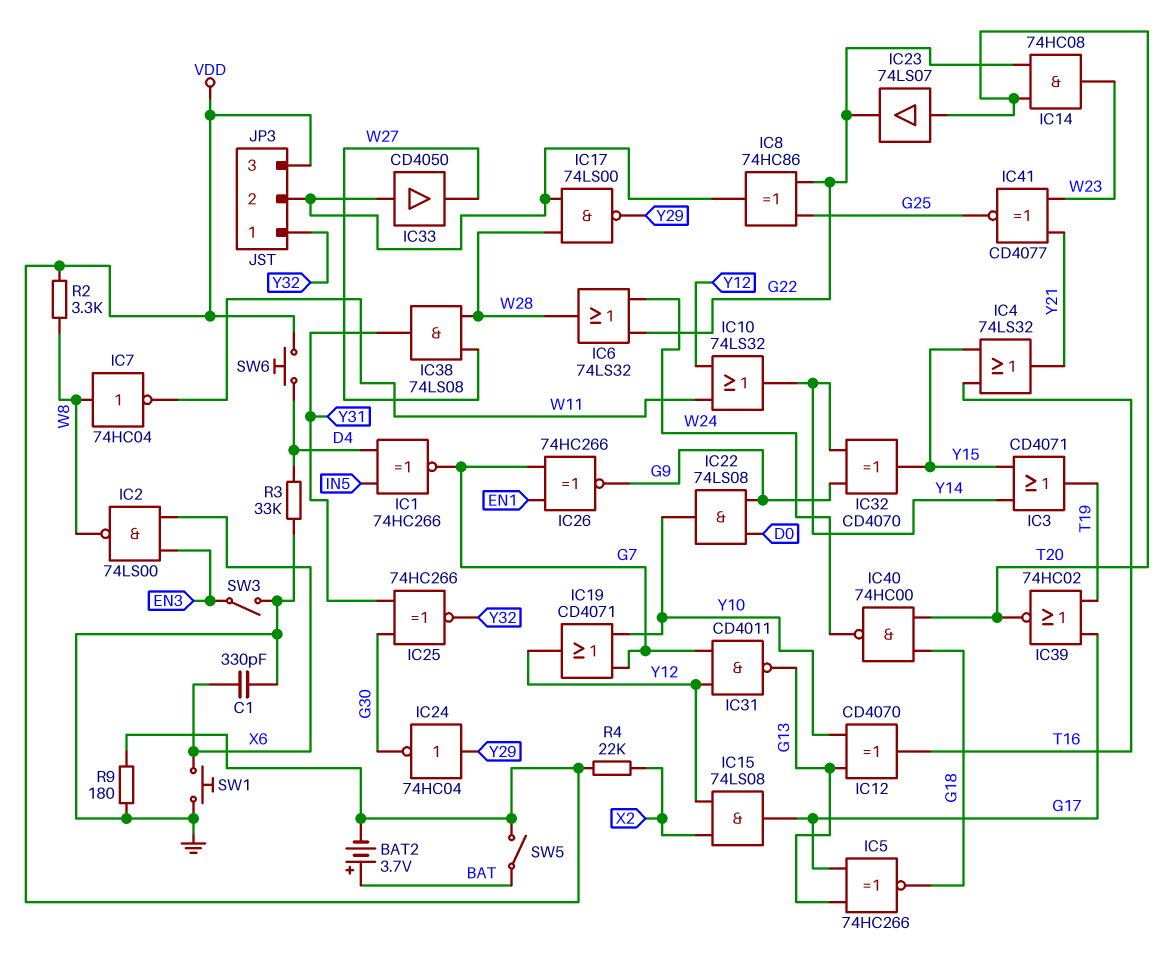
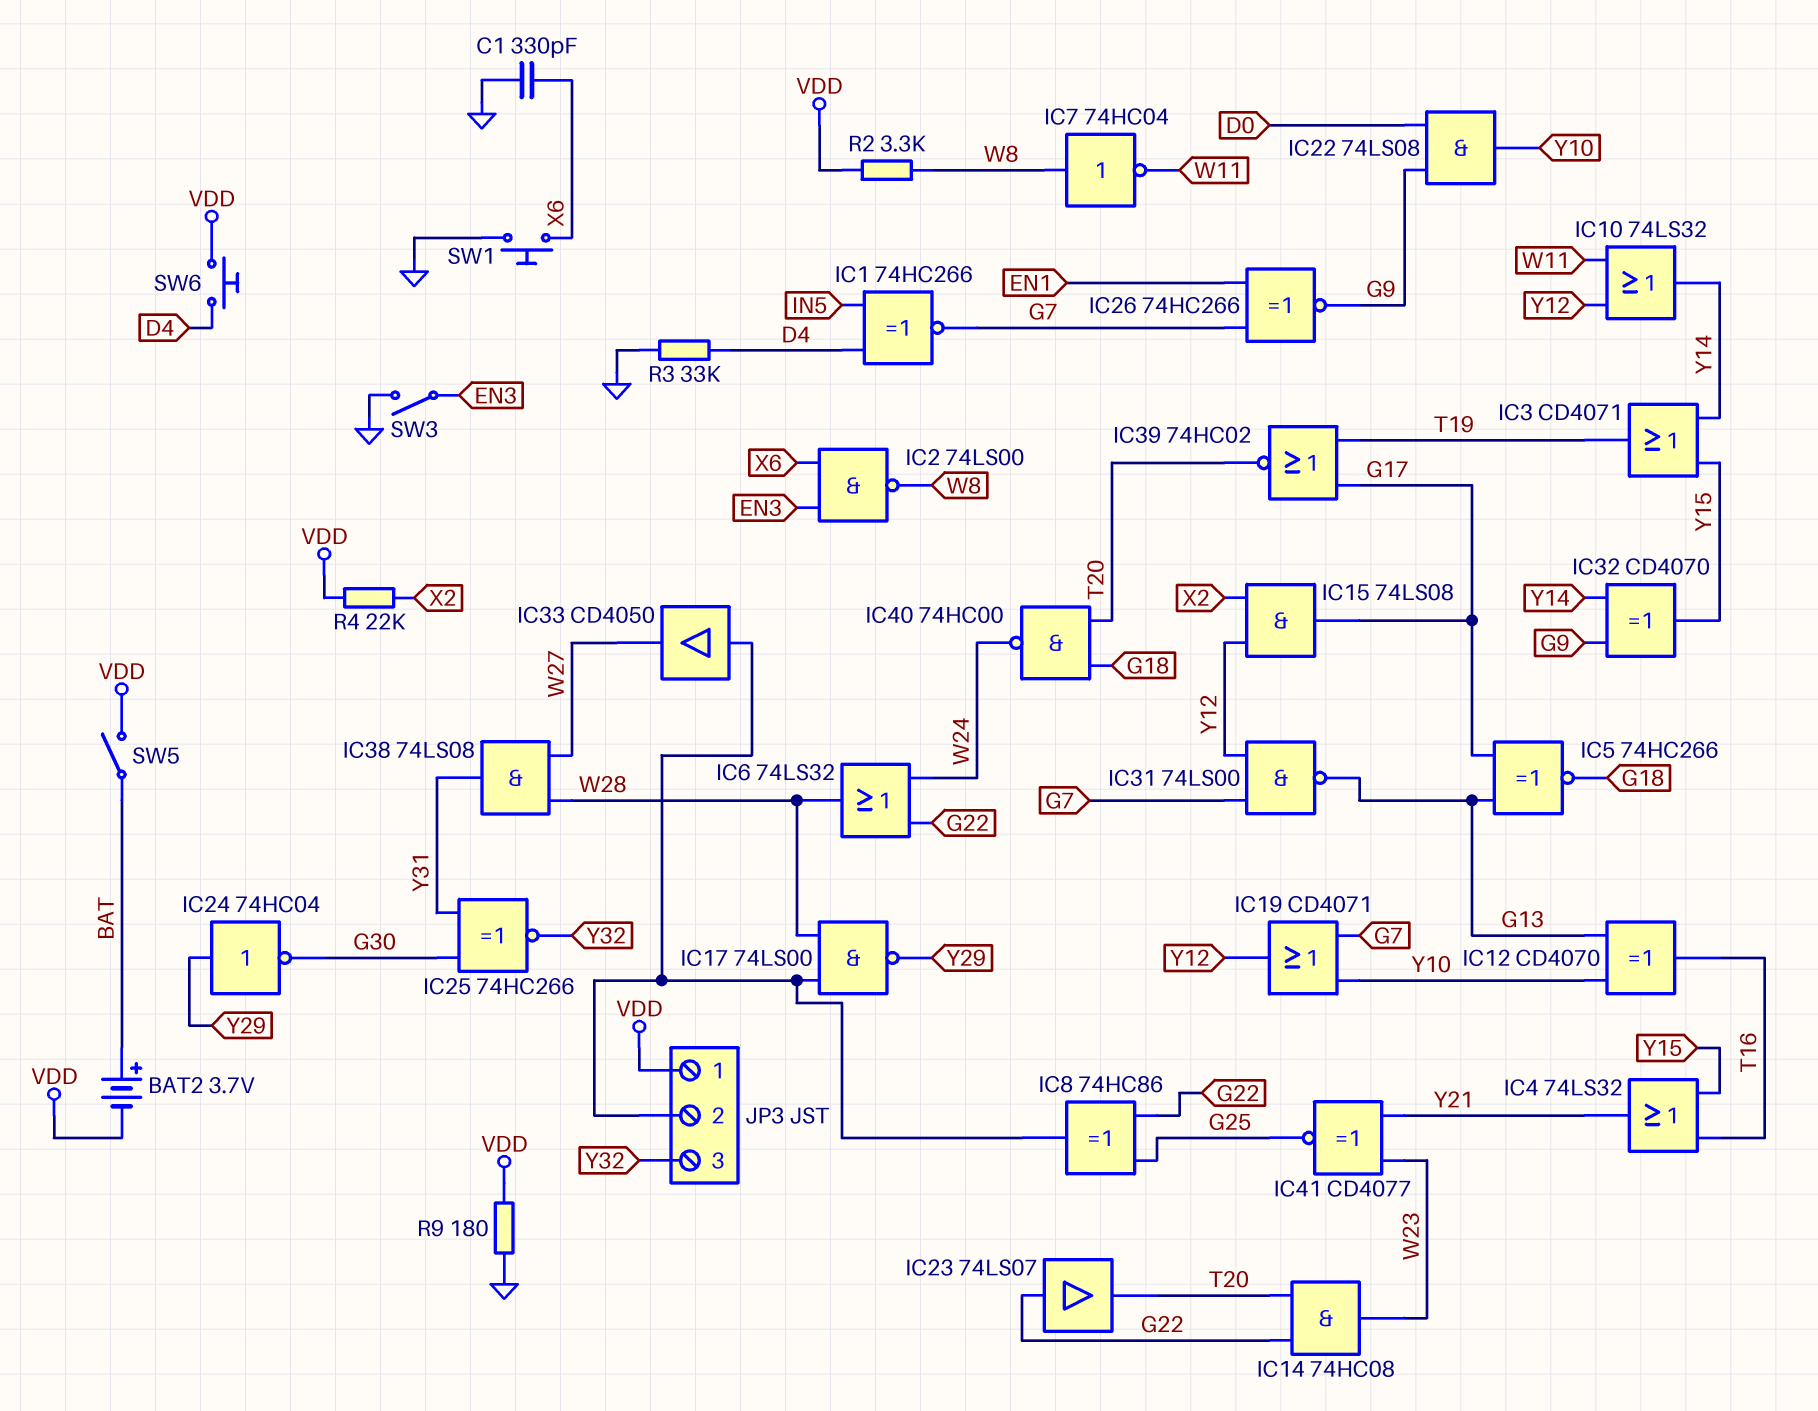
IC23: buffer 74LS07 (in T20, out G22) -> buffer 74LS07 (in G22, out T20)
IC31: NAND CD4011 (in G7, in Y12, out G13) -> NAND 74LS00 (in G7, in Y12, out G13)
JP3 pin 1: Y32 -> VDD
JP3 pin 3: VDD -> Y32

